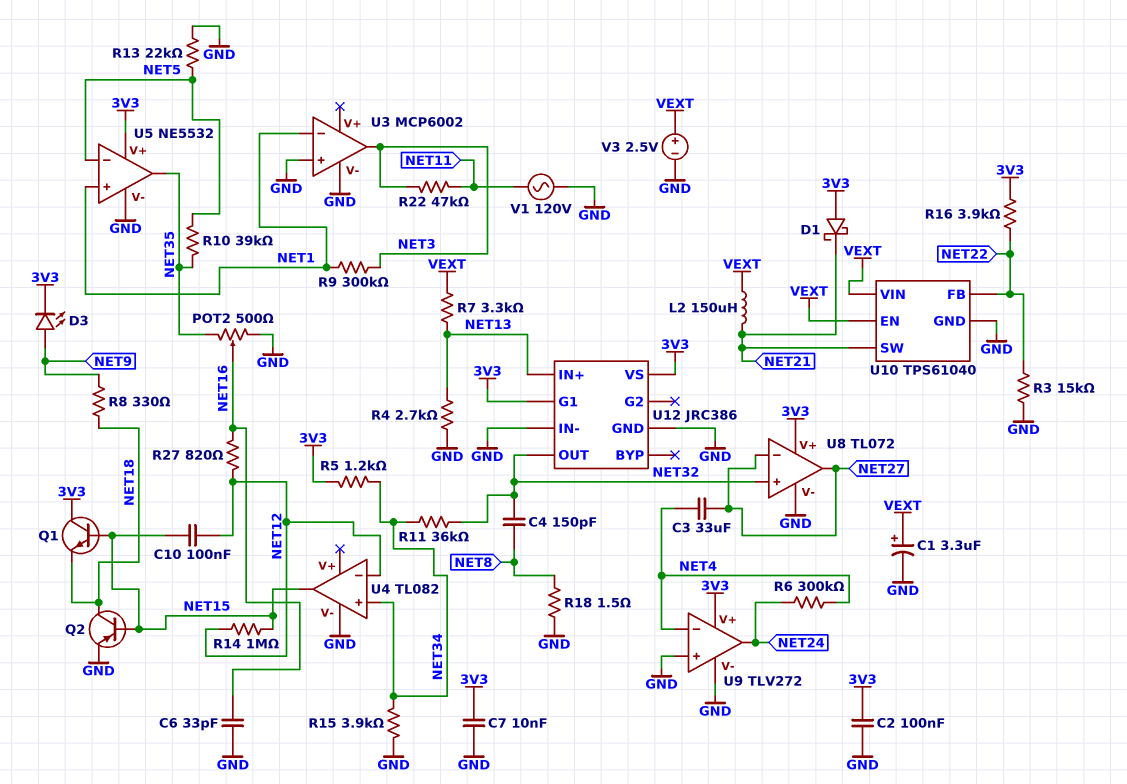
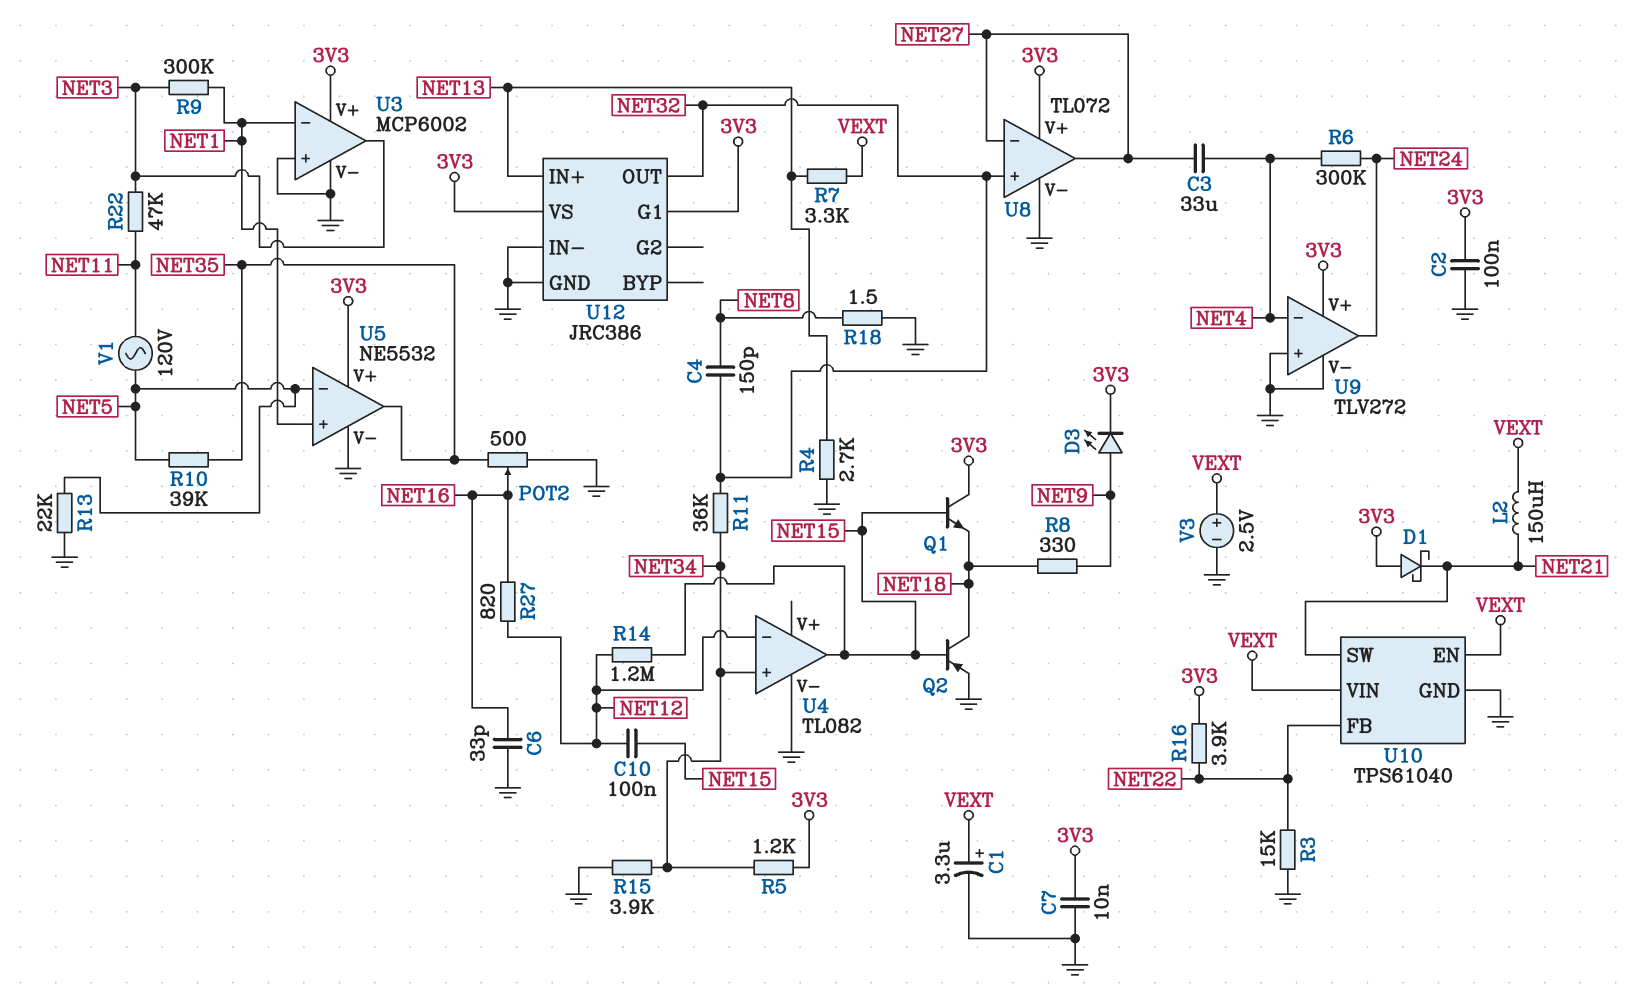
R14: 1M (NET12, NET15) -> 1.2M (NET12, NET15)
U3 pin V+: none -> 3V3
V1: AC 120V (GND, NET11) -> AC 120V (NET5, NET11)

